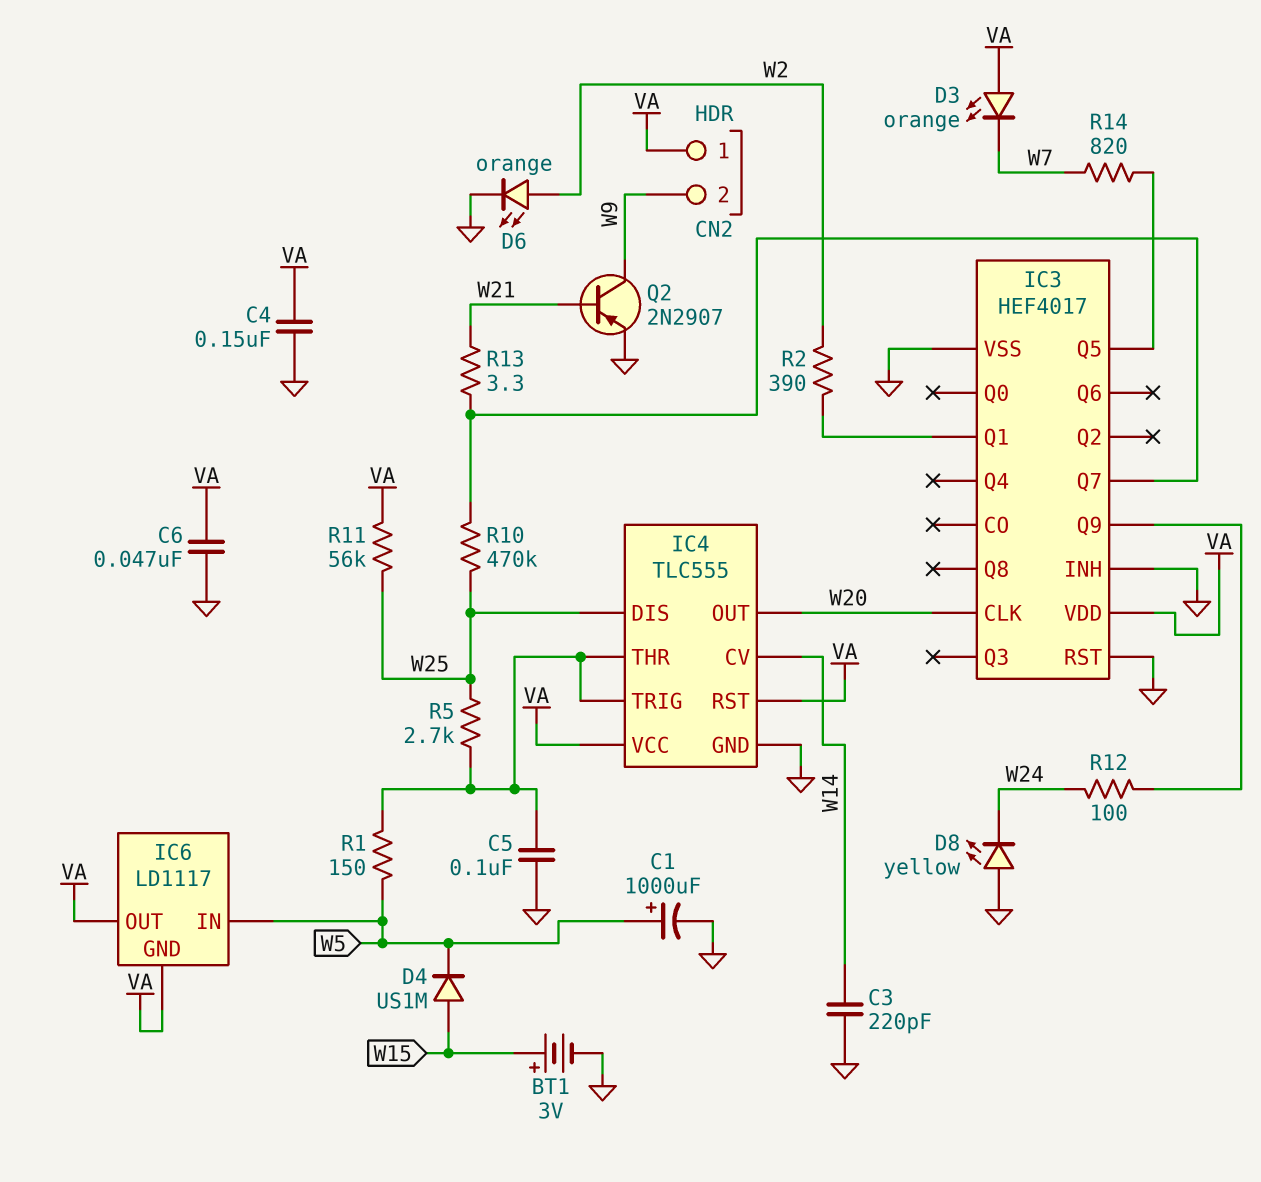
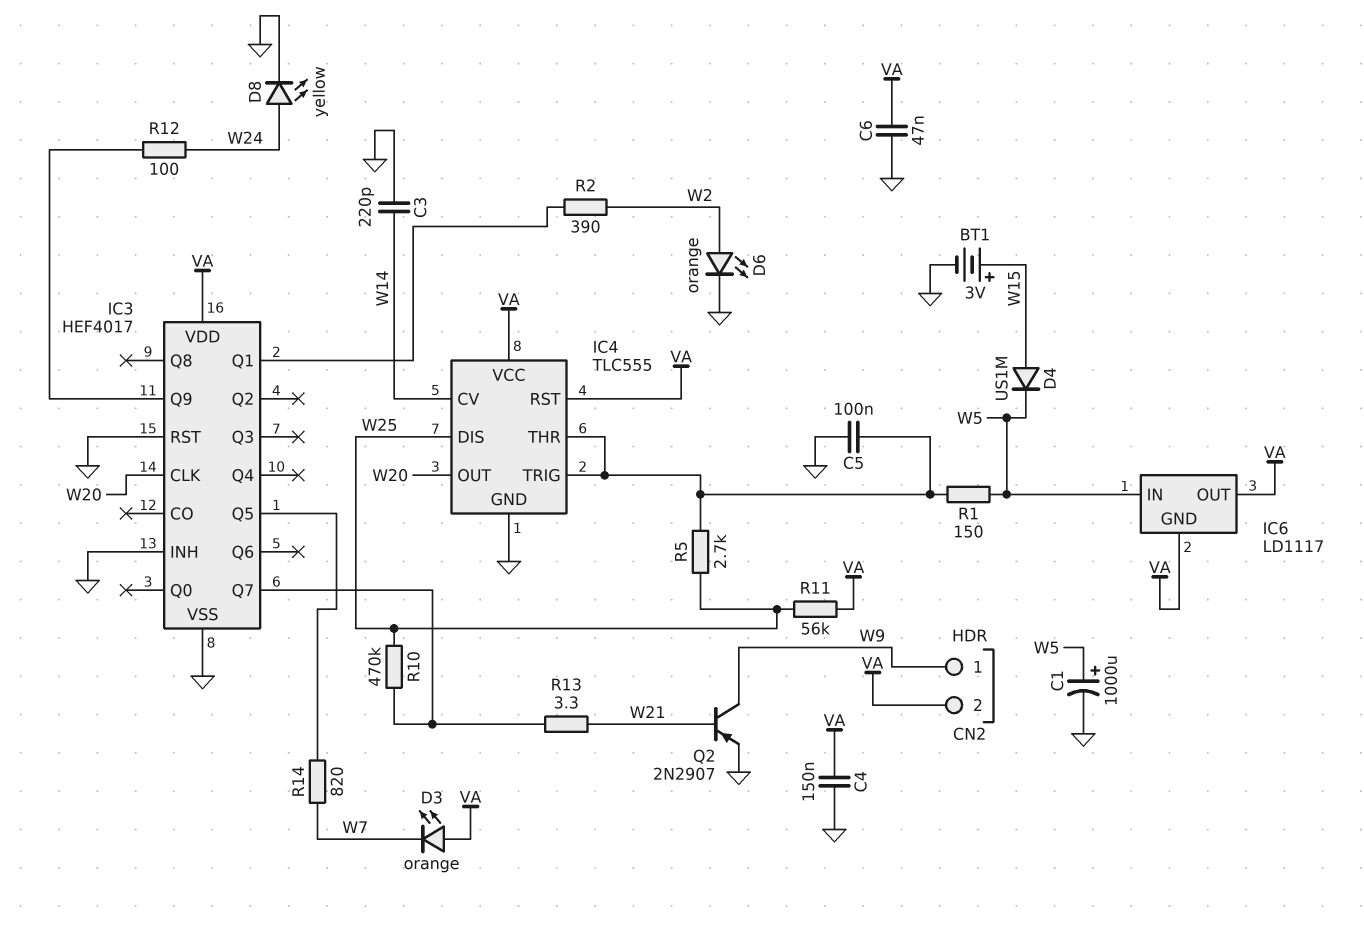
CN2 pin 1: VA -> W9
CN2 pin 2: W9 -> VA
D8: LED yellow (A GND, K W24) -> LED yellow (A W24, K GND)

